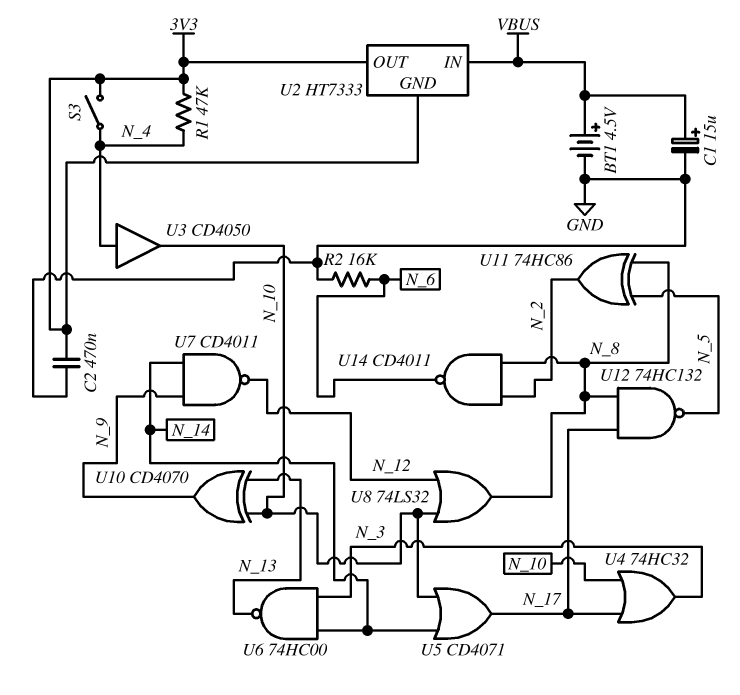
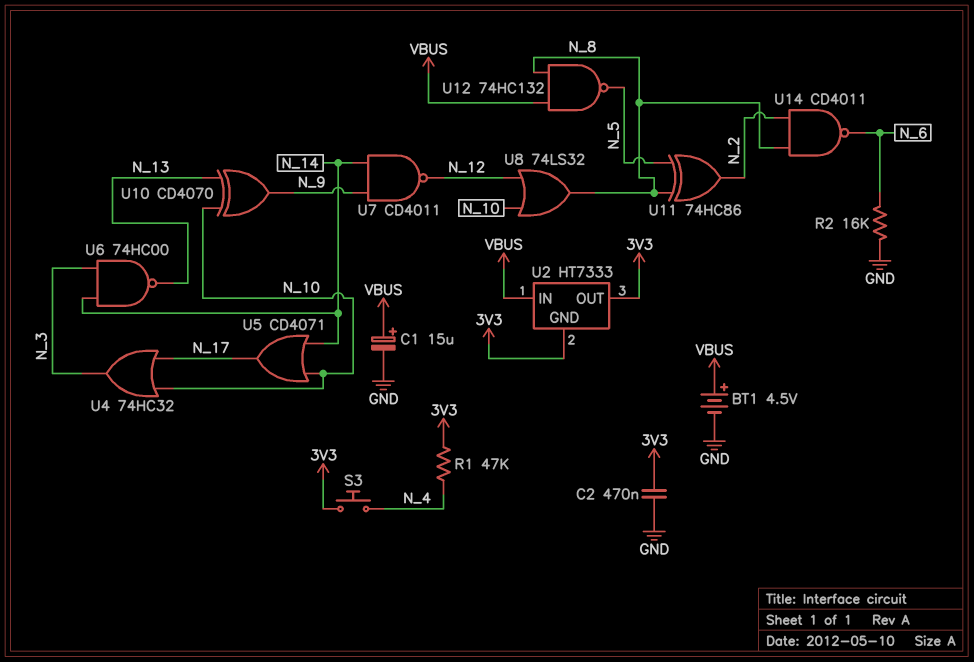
S3: switch (3V3, N_4) -> button (3V3, N_4)
U3: buffer CD4050 (in N_4, out N_10) -> none
U12: NAND 74HC132 (in N_8, in N_17, out N_5) -> NAND 74HC132 (in N_8, in VBUS, out N_5)

